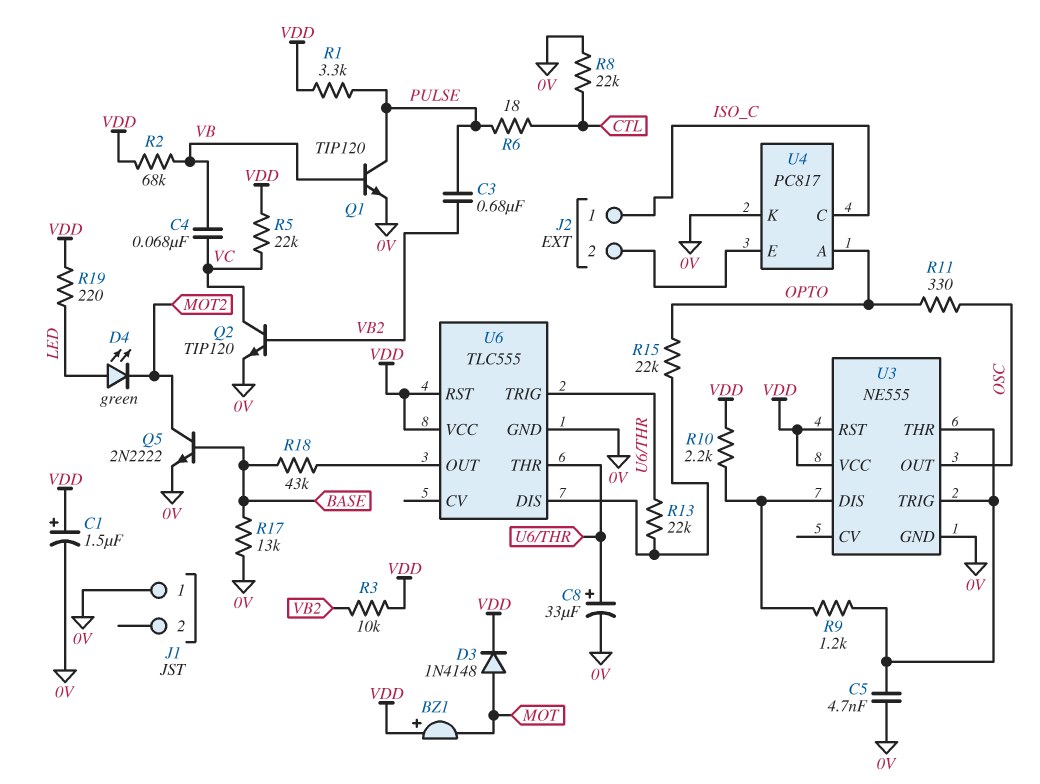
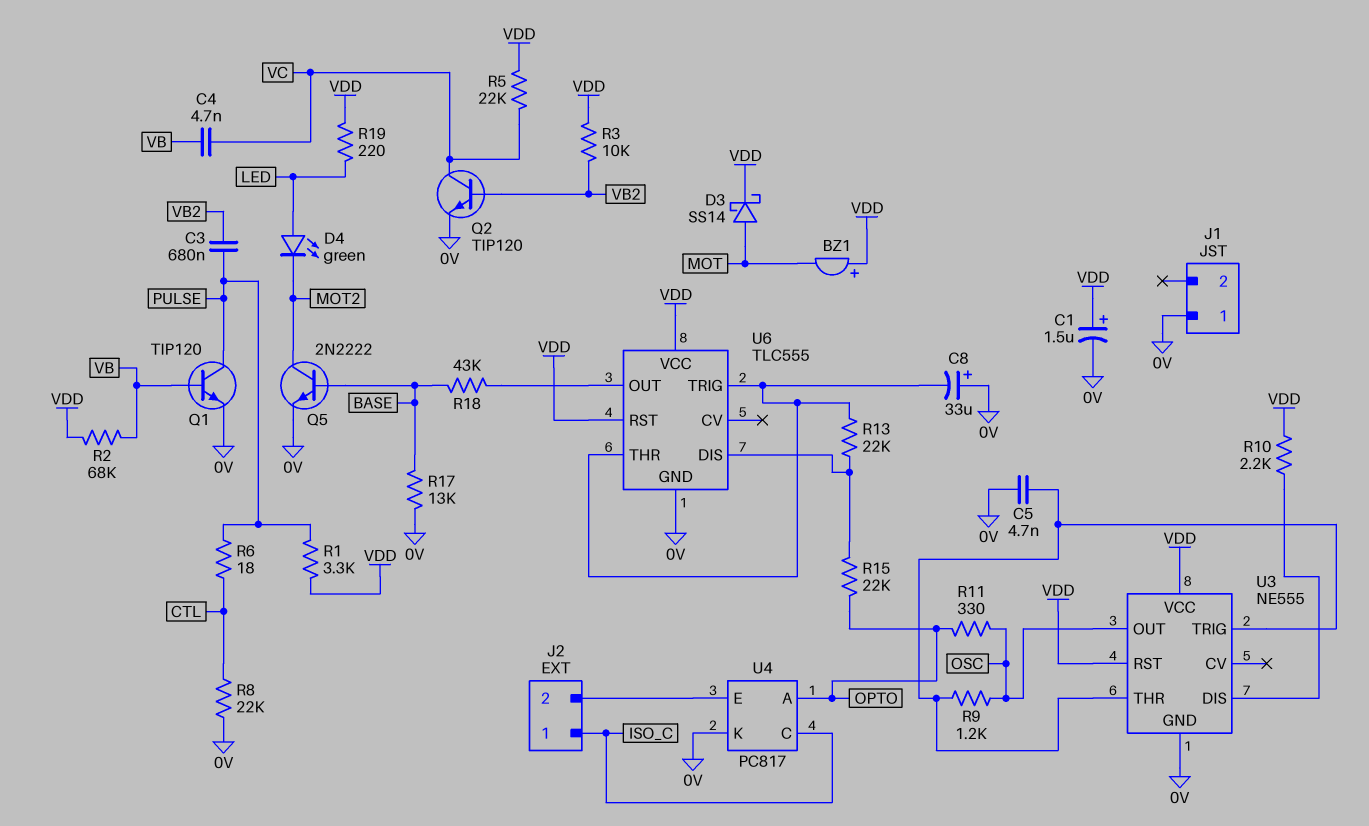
C4: 68nF (VB, VC) -> 4.7nF (VB, VC)
C8: 33uF (plus U6/THR, minus 0V) -> 33uF (plus 0V, minus U6/THR)
D3: diode 1N4148 (A MOT, K VDD) -> schottky SS14 (A MOT, K VDD)
R9: 1.2k (U3/DIS, U3/THR) -> 1.2k (OSC, U3/THR)

